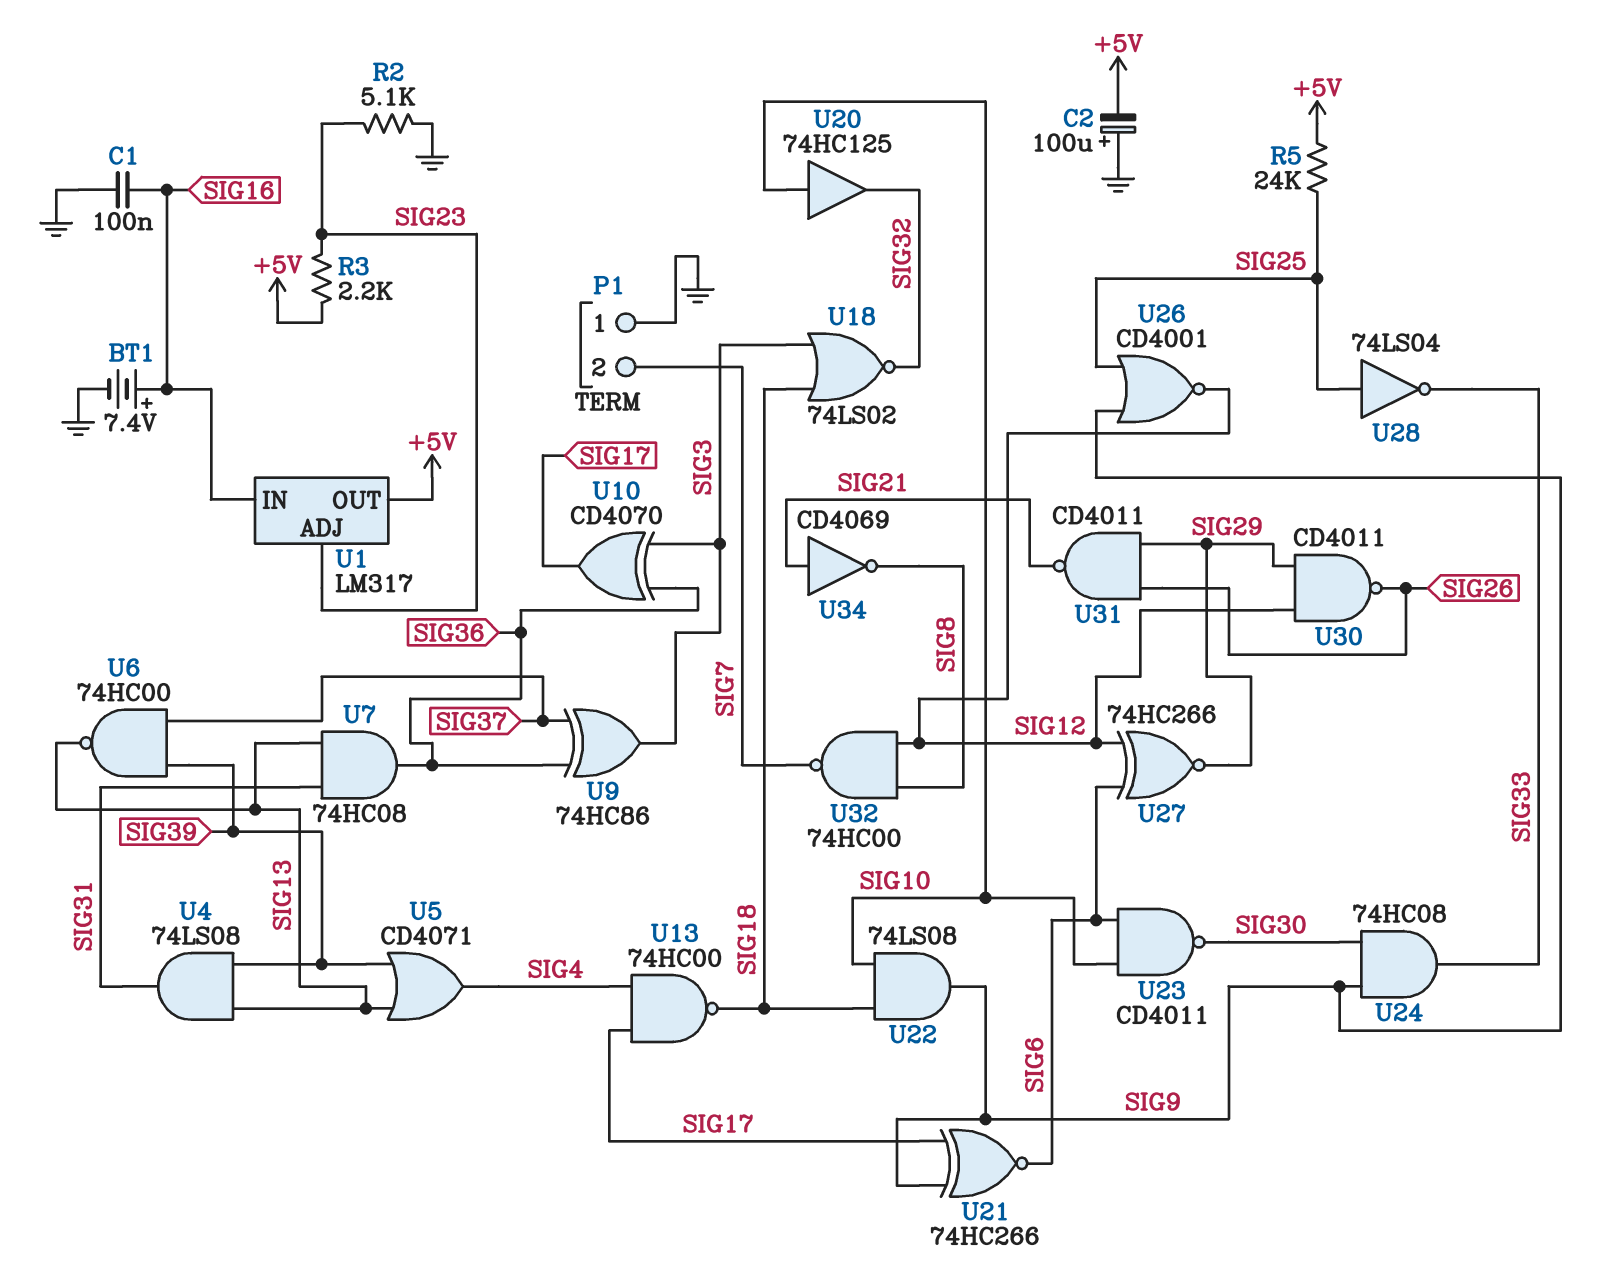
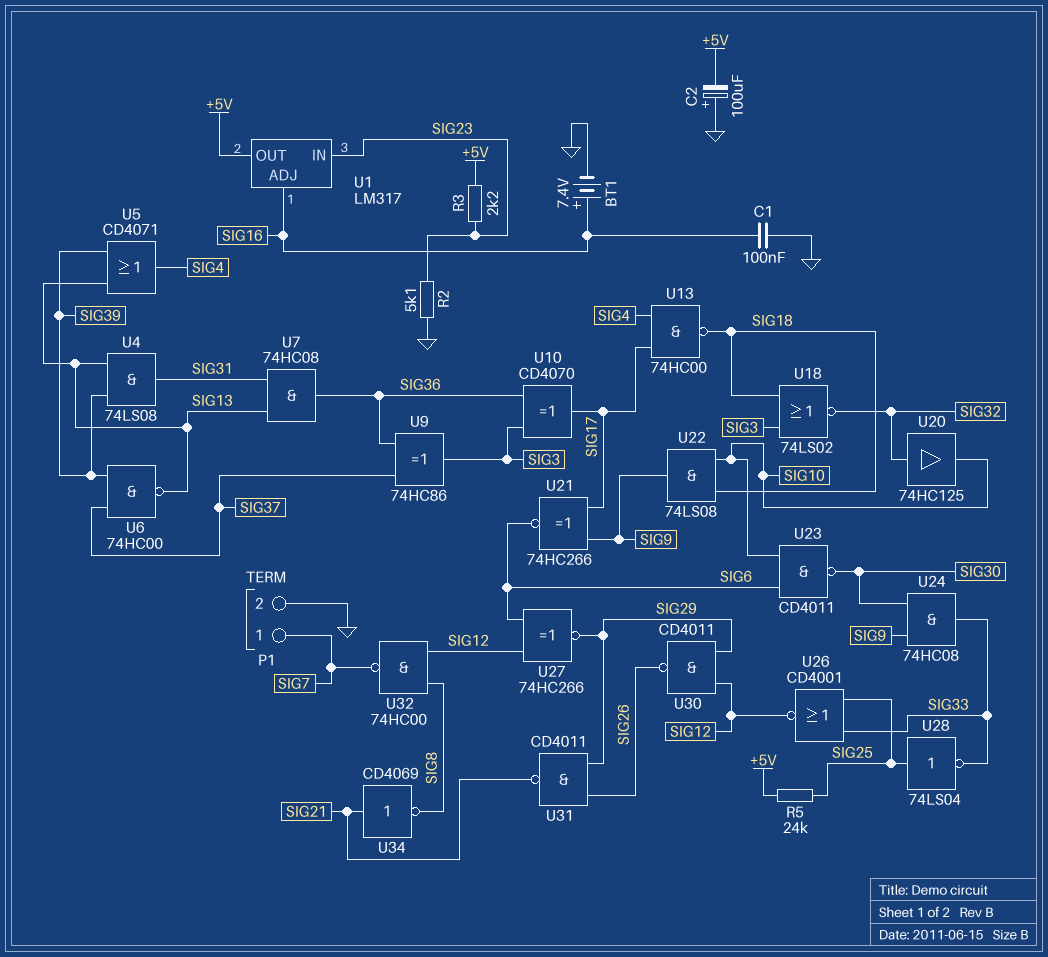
P1 pin 1: GND -> SIG7
P1 pin 2: SIG7 -> GND
U1 pin ADJ: SIG23 -> SIG16
U1 pin IN: SIG16 -> SIG23
U20: buffer 74HC125 (in SIG10, out SIG32) -> buffer 74HC125 (in SIG32, out SIG10)
U26: NOR CD4001 (in SIG9, in SIG25, out SIG12) -> NOR CD4001 (in SIG25, in SIG33, out SIG12)

